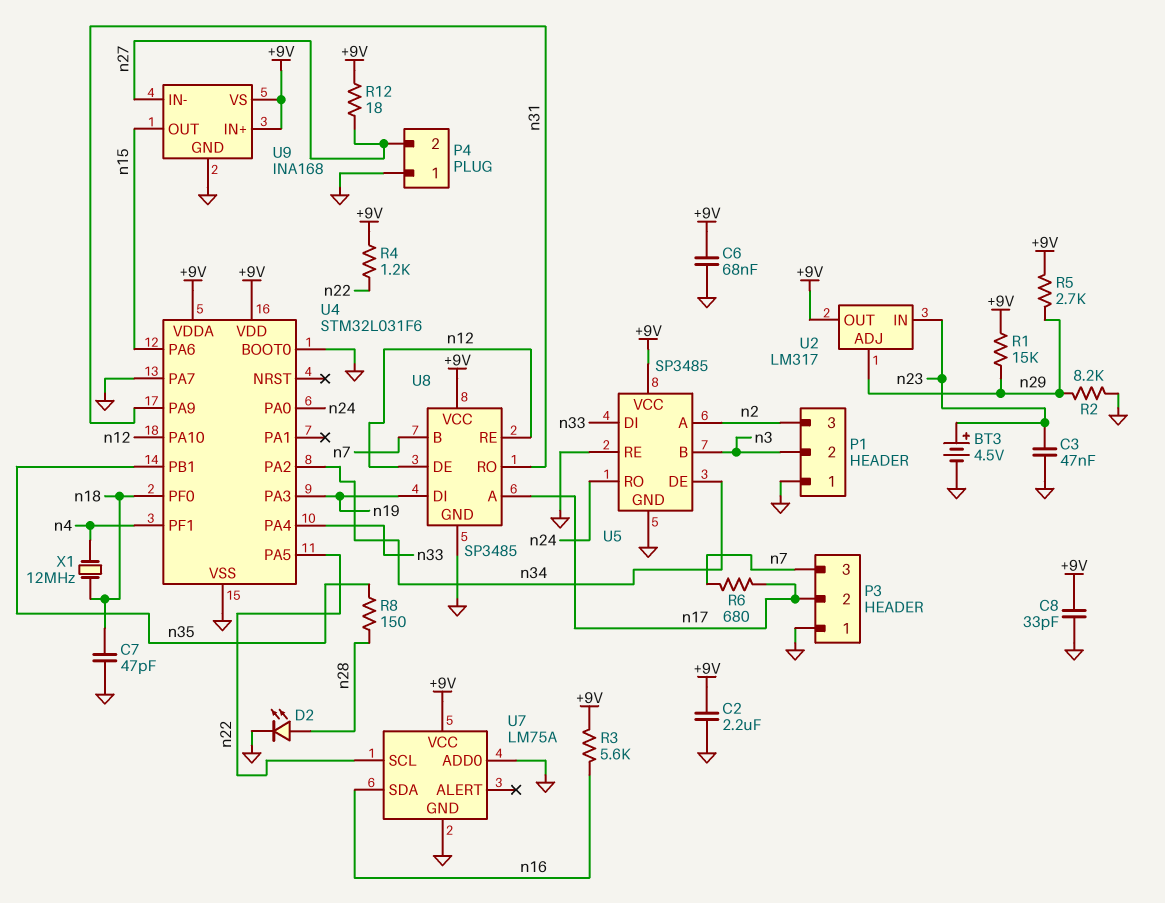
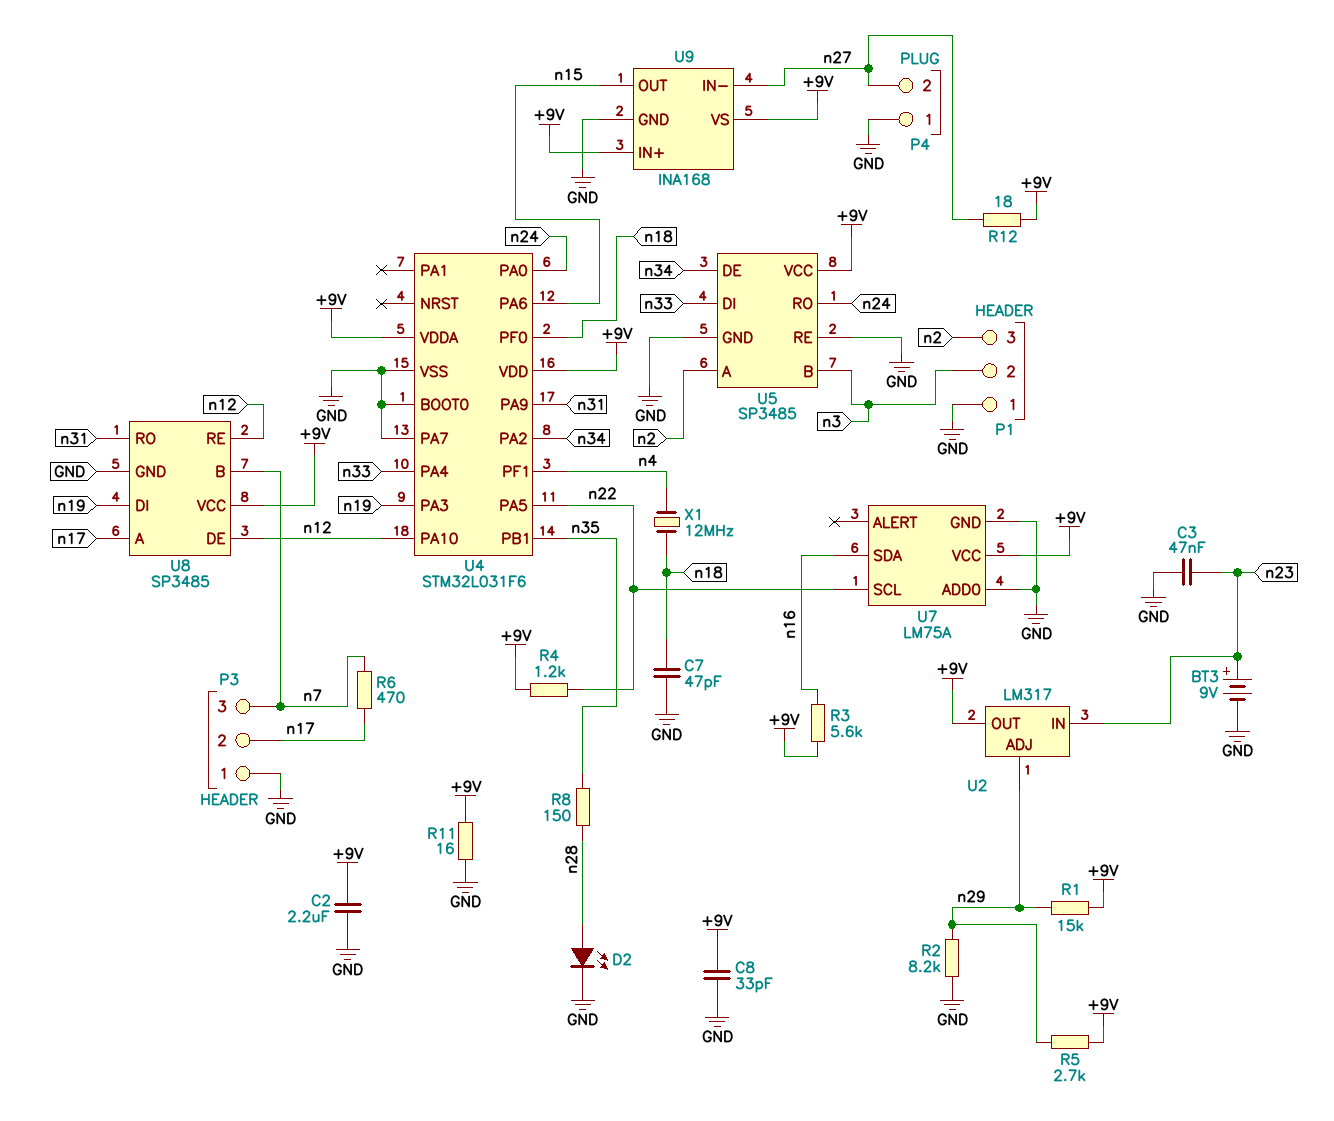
BT3: 4.5V (plus n23, minus GND) -> 9V (plus n23, minus GND)
C6: 68nF (+9V, GND) -> none
R6: 680 (n7, n17) -> 470 (n7, n17)
R11: none -> 16 (+9V, GND)

